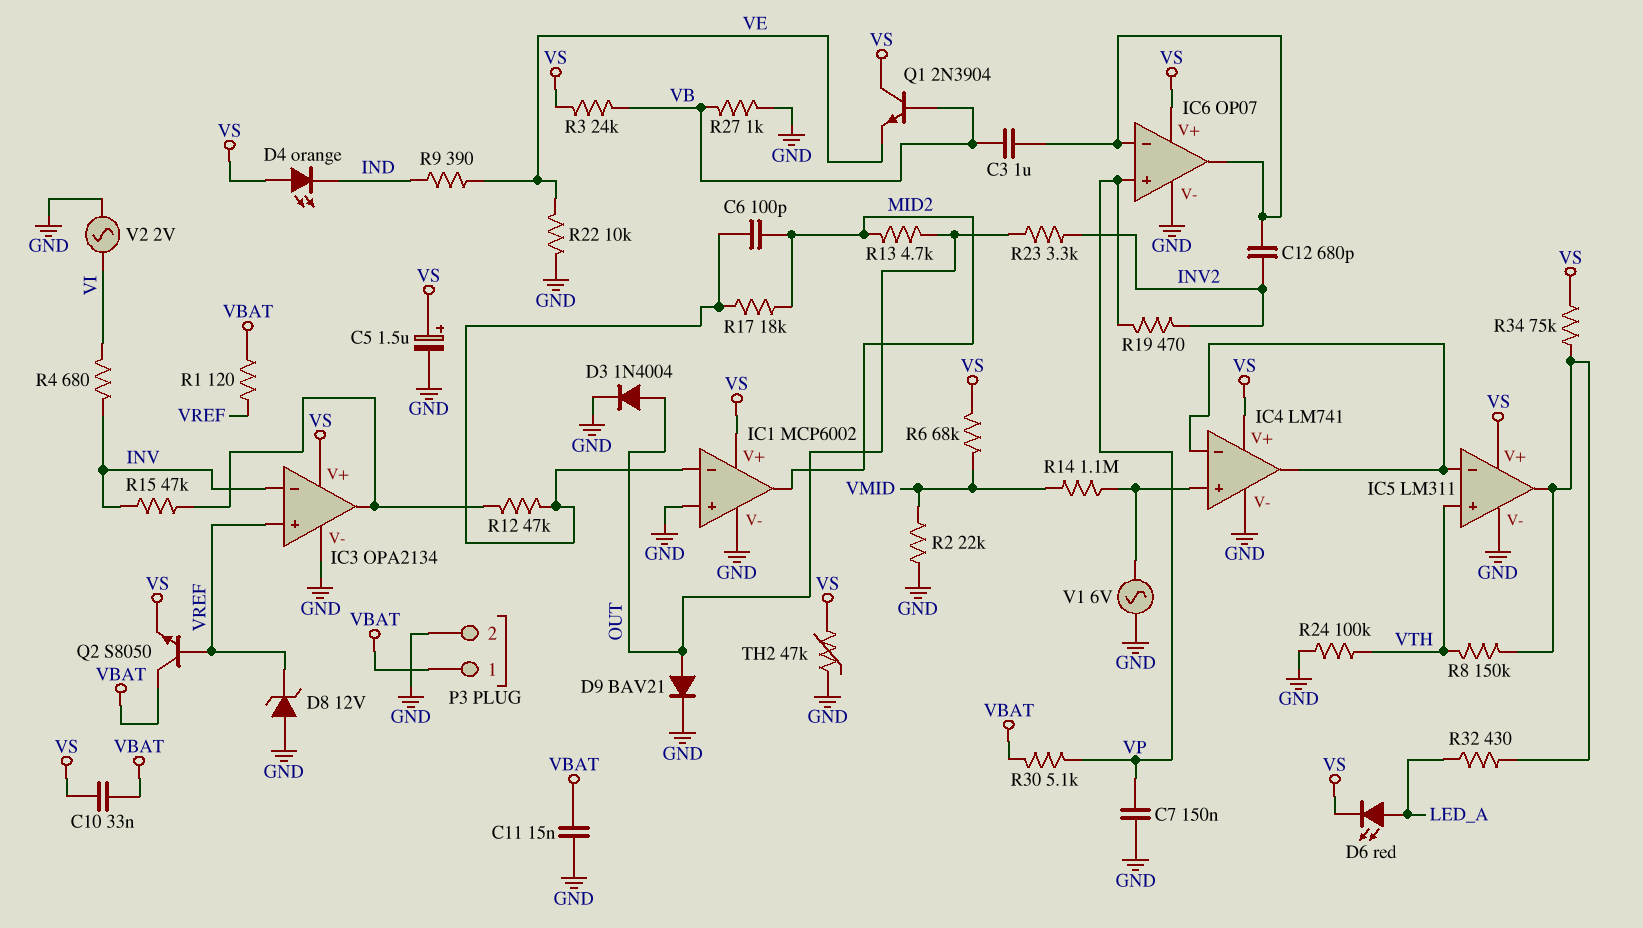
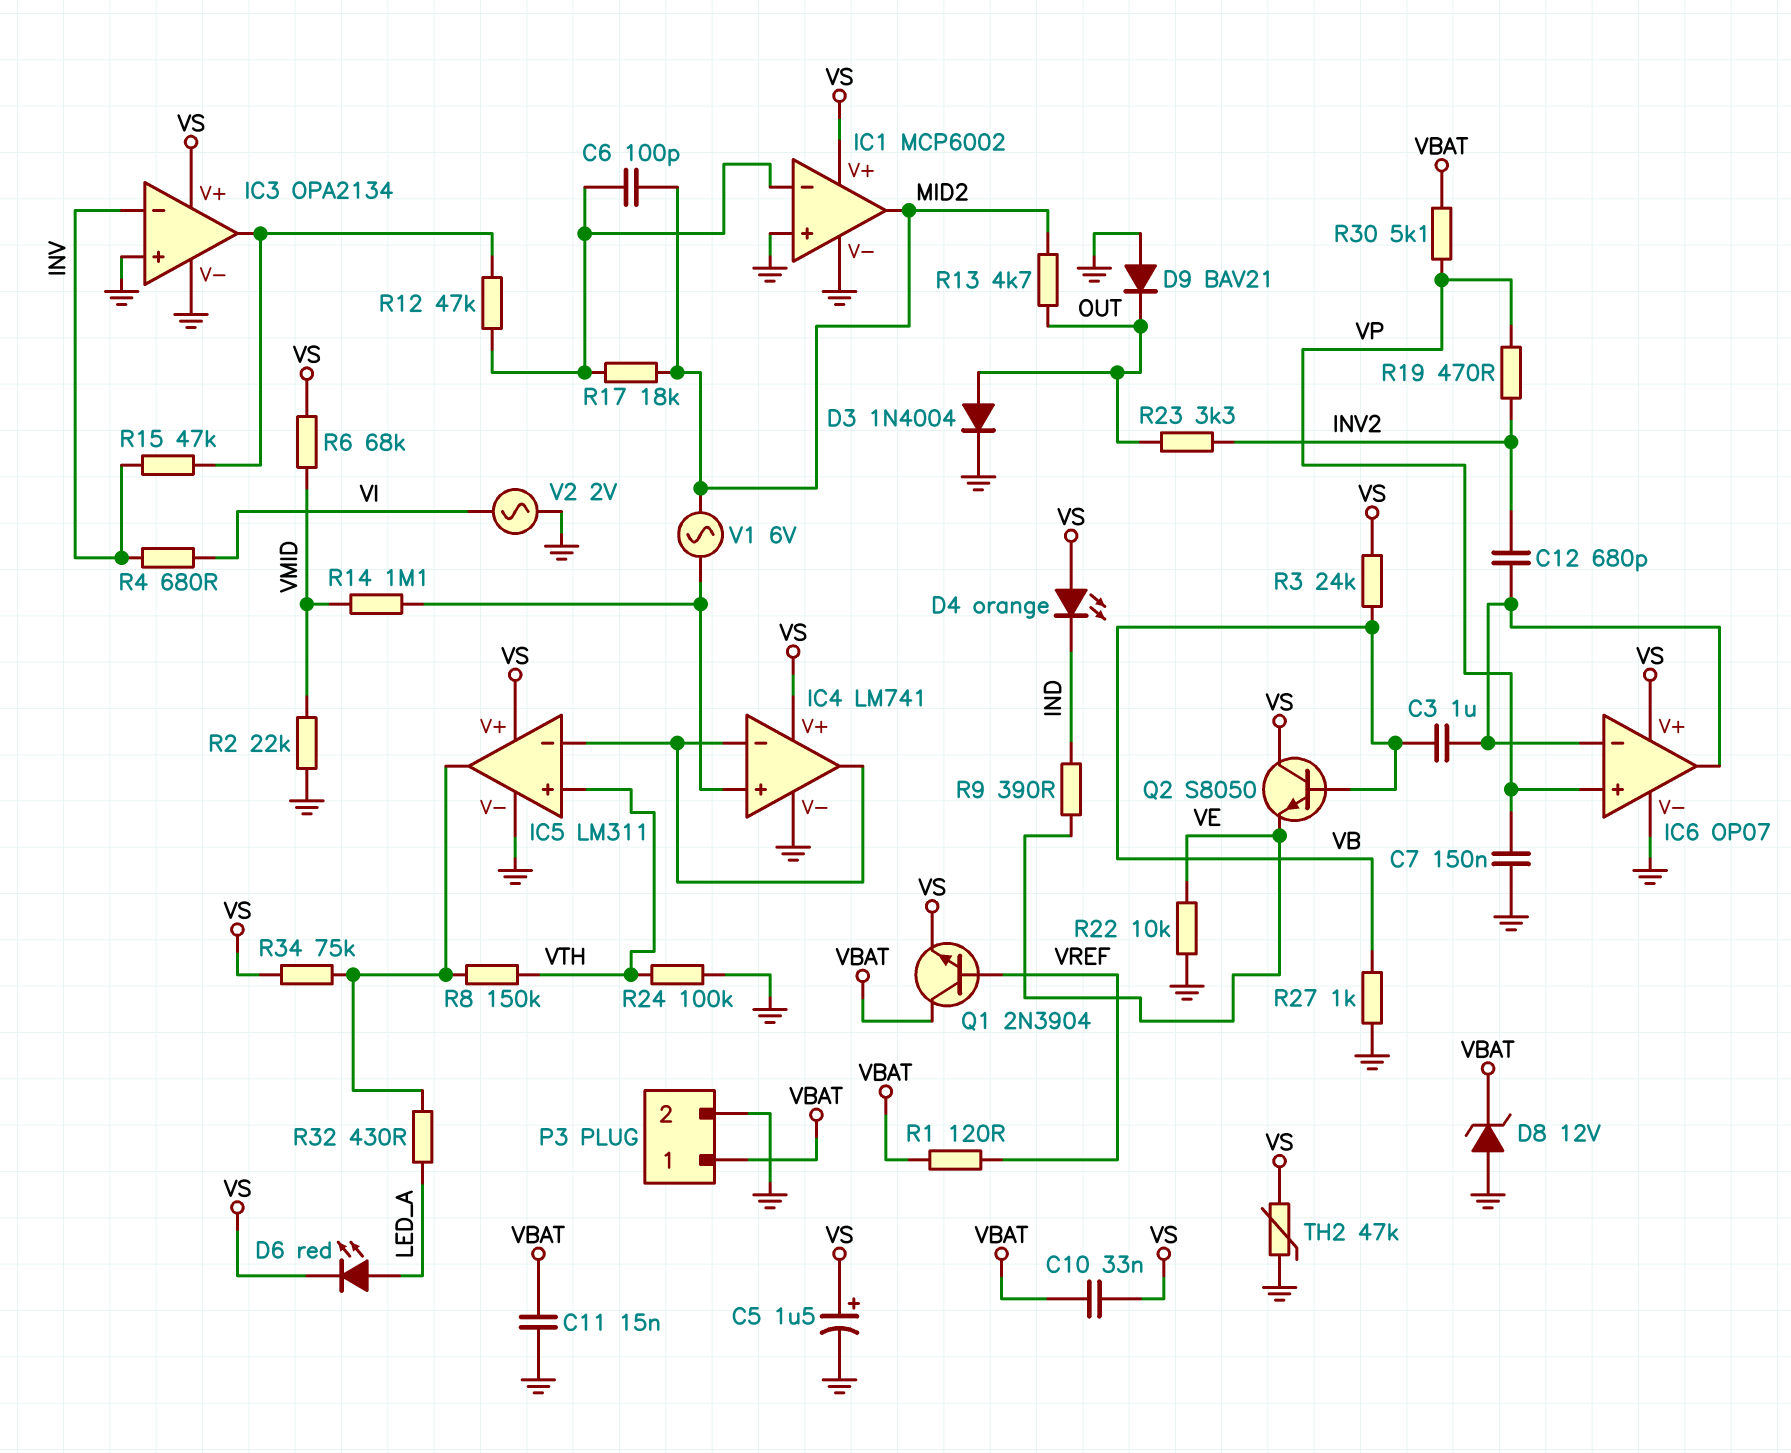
D8: zener 12V (A GND, K VREF) -> zener 12V (A GND, K VBAT)
D9: diode BAV21 (A OUT, K GND) -> diode BAV21 (A GND, K OUT)
IC3 pin in+: VREF -> GND
Q1: NPN 2N3904 (B VB, C VS, E VE) -> NPN 2N3904 (B VREF, C VBAT, E VS)
Q2: NPN S8050 (B VREF, C VBAT, E VS) -> NPN S8050 (B VB, C VS, E VE)
V1: AC 6V (GND, IC4/in+) -> AC 6V (IC4/in+, MID2)

